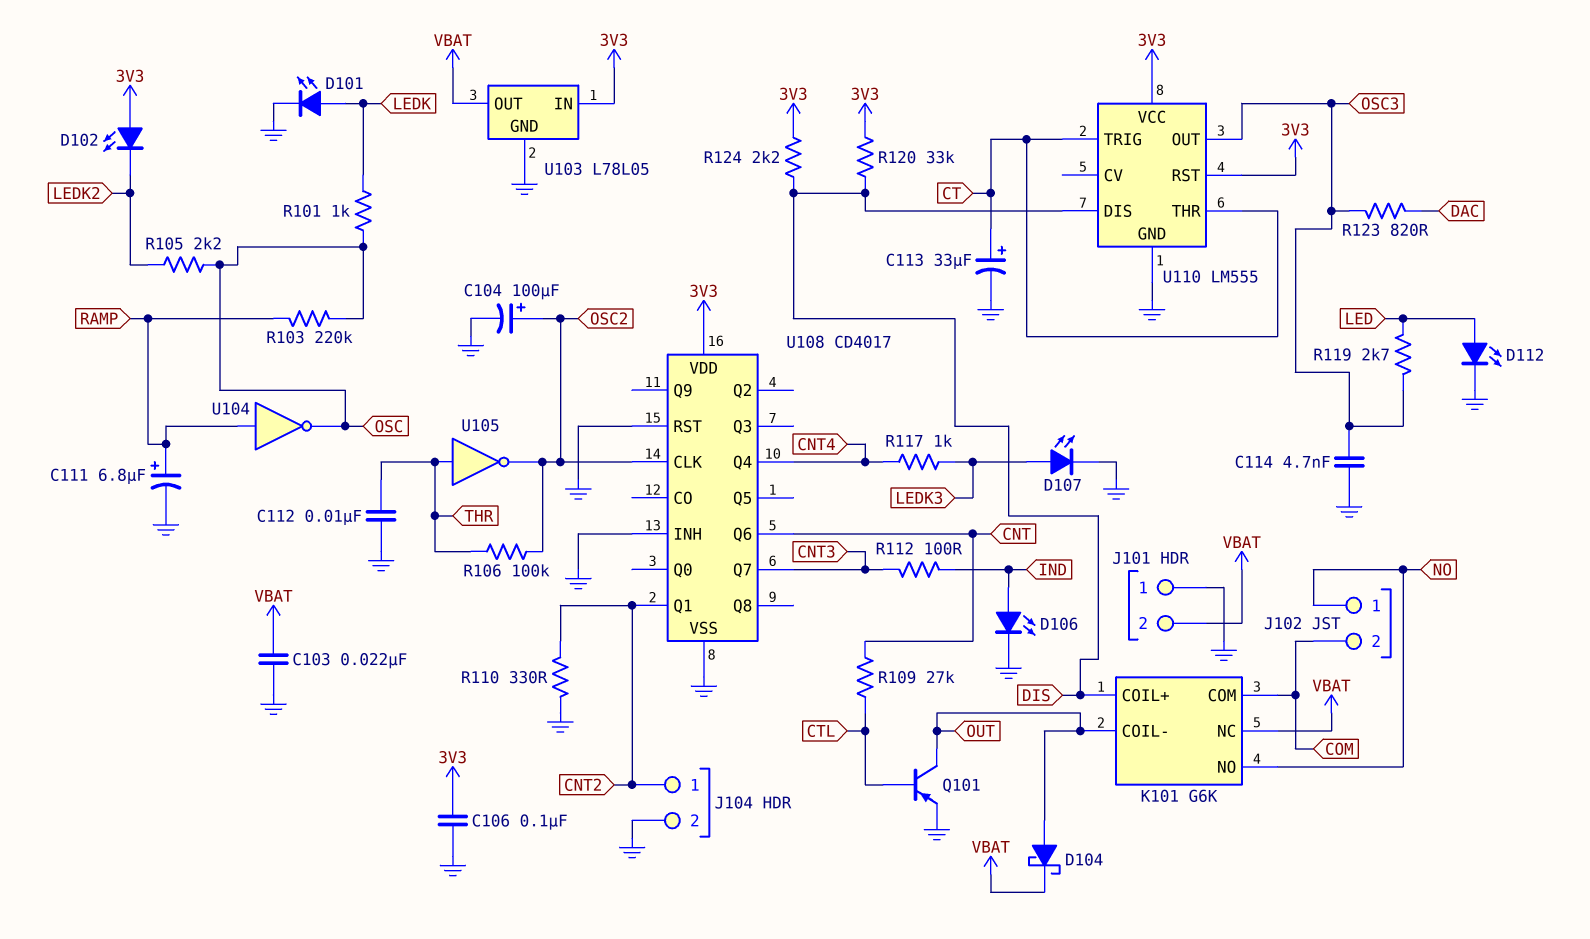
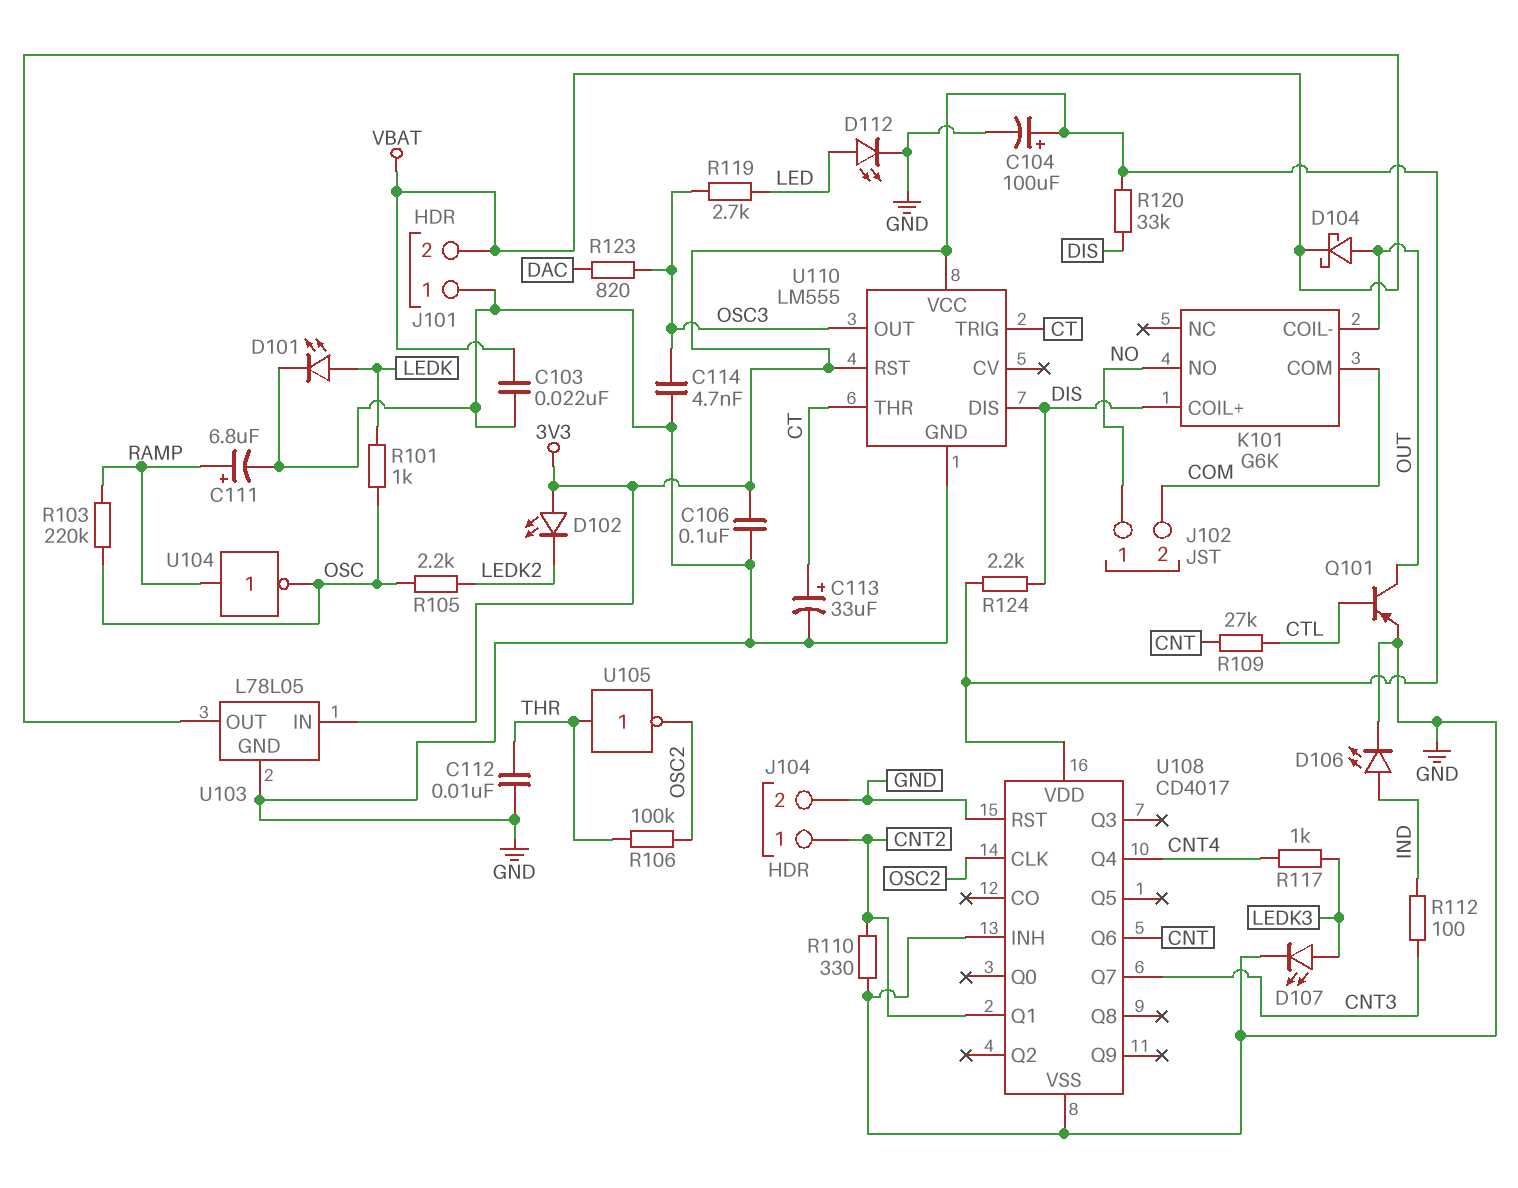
C104: 100uF (plus OSC2, minus GND) -> 100uF (plus 3V3, minus GND)
K101 pin NC: VBAT -> none

